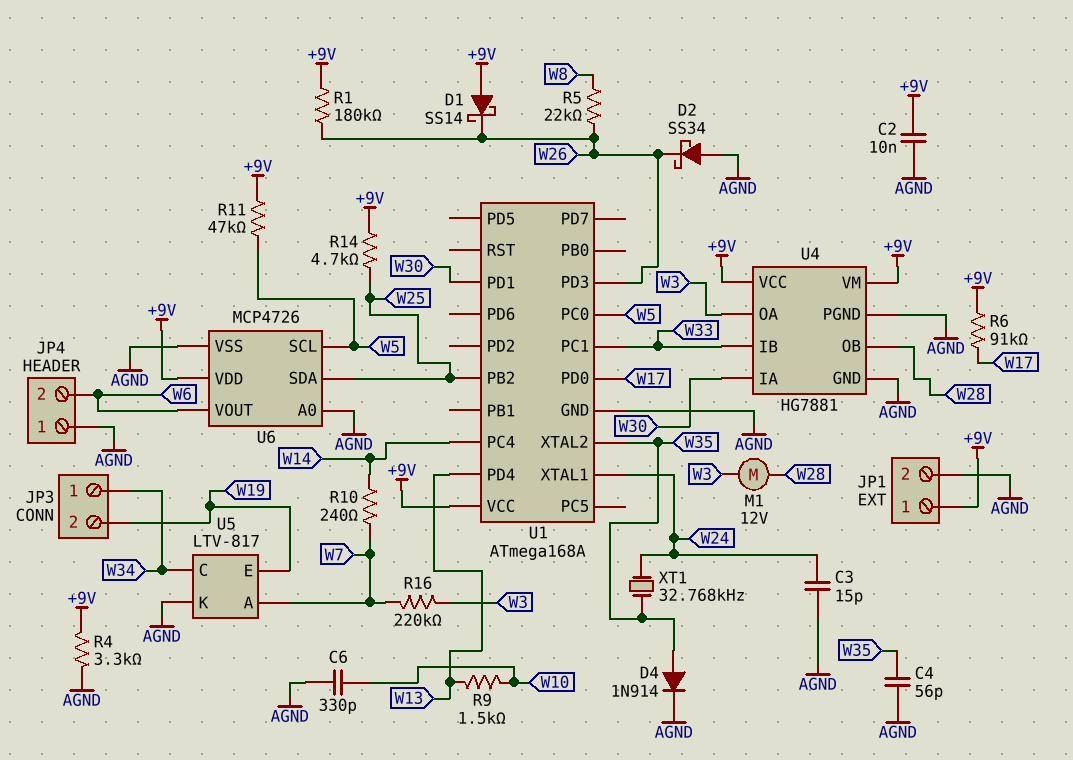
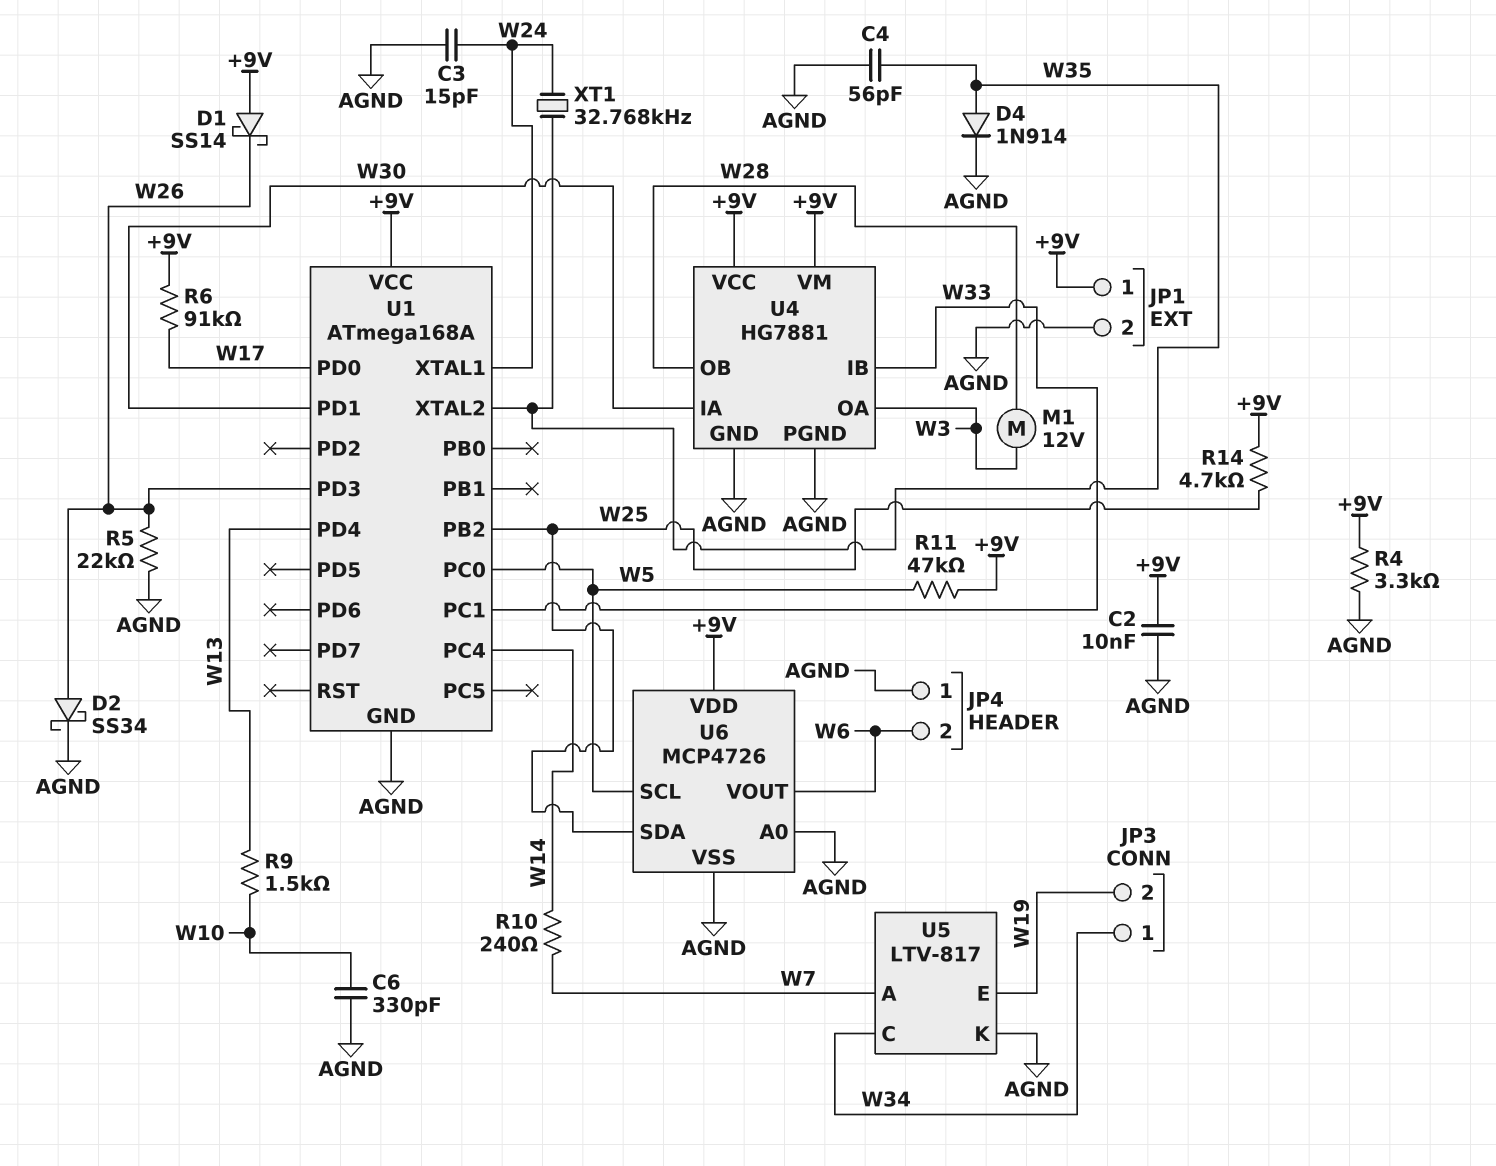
D2: schottky SS34 (A AGND, K W26) -> schottky SS34 (A W26, K AGND)
R1: 180k (+9V, W26) -> none
R5: 22k (W8, W26) -> 22k (AGND, W26)
R16: 220k (W3, W7) -> none

